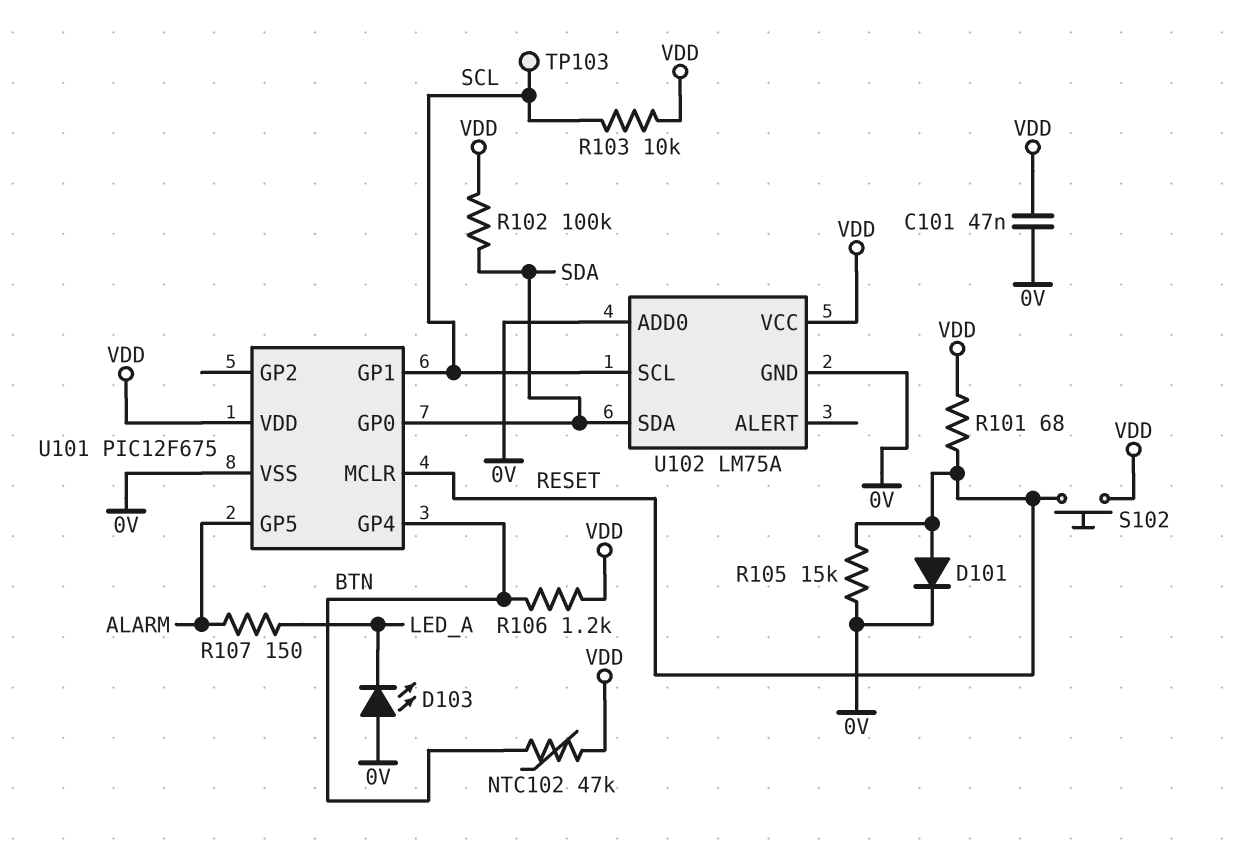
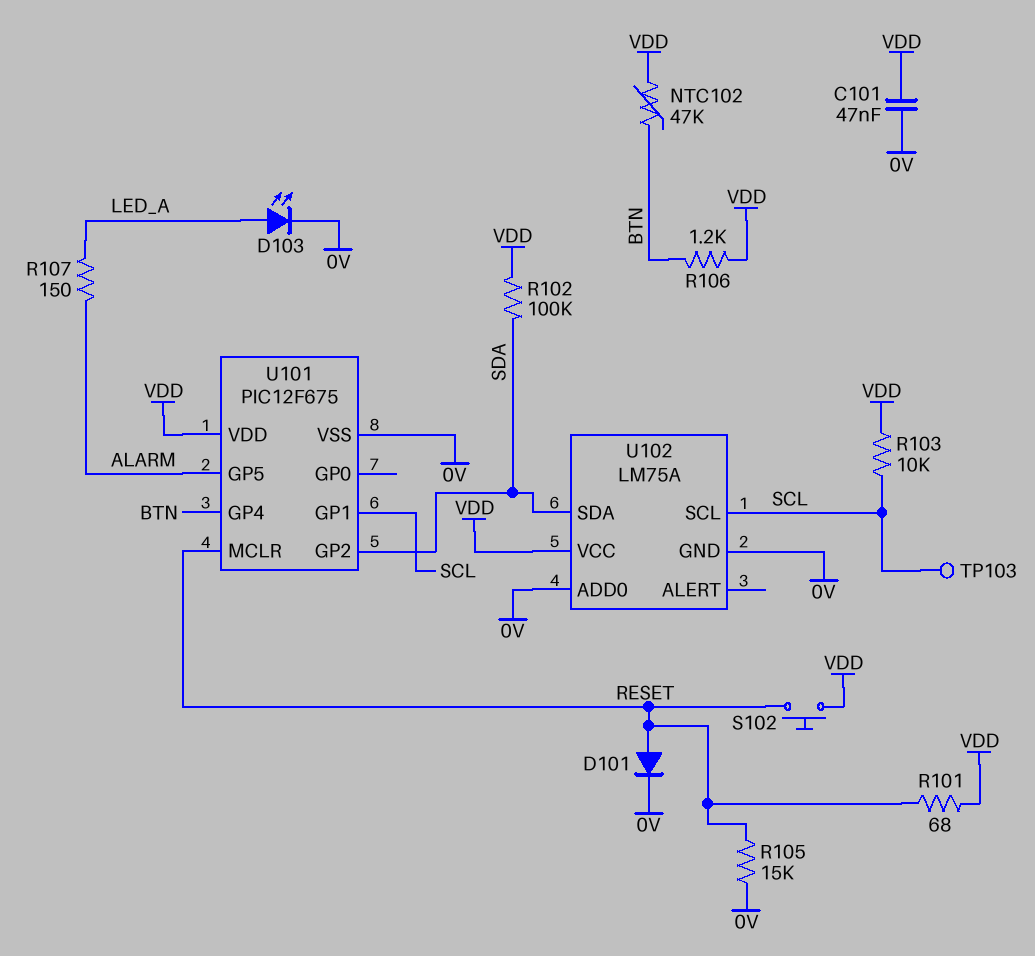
D103: LED (A 0V, K LED_A) -> LED (A LED_A, K 0V)
U101 pin GP0: SDA -> none
U101 pin GP2: none -> SDA

